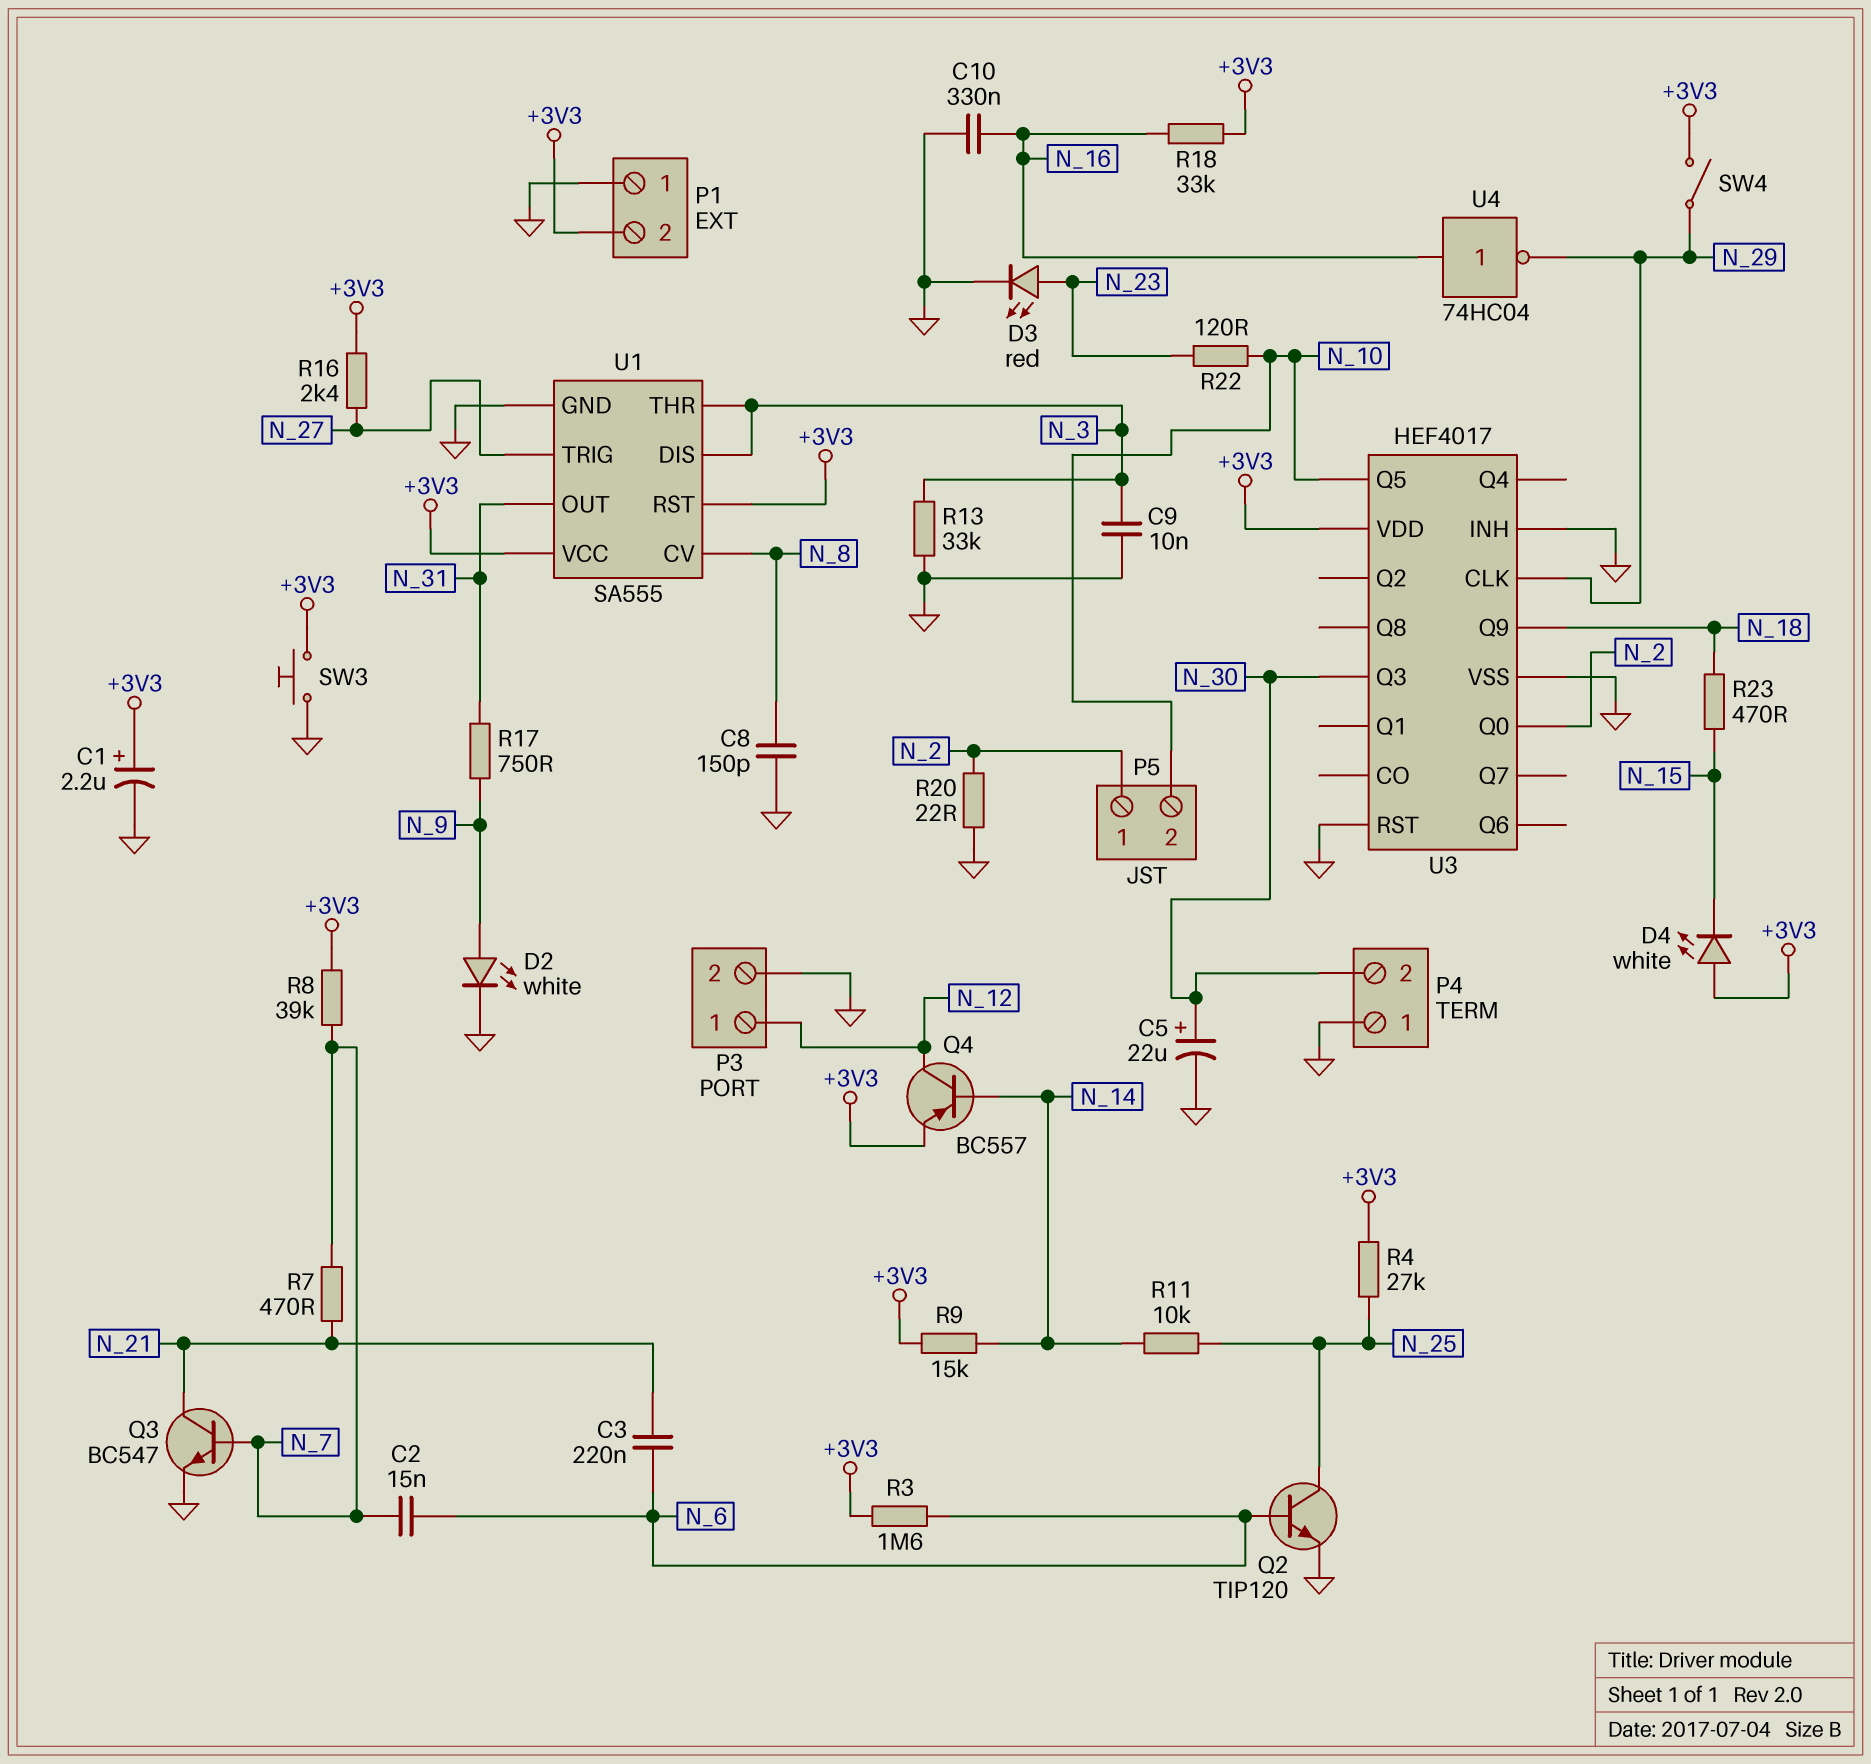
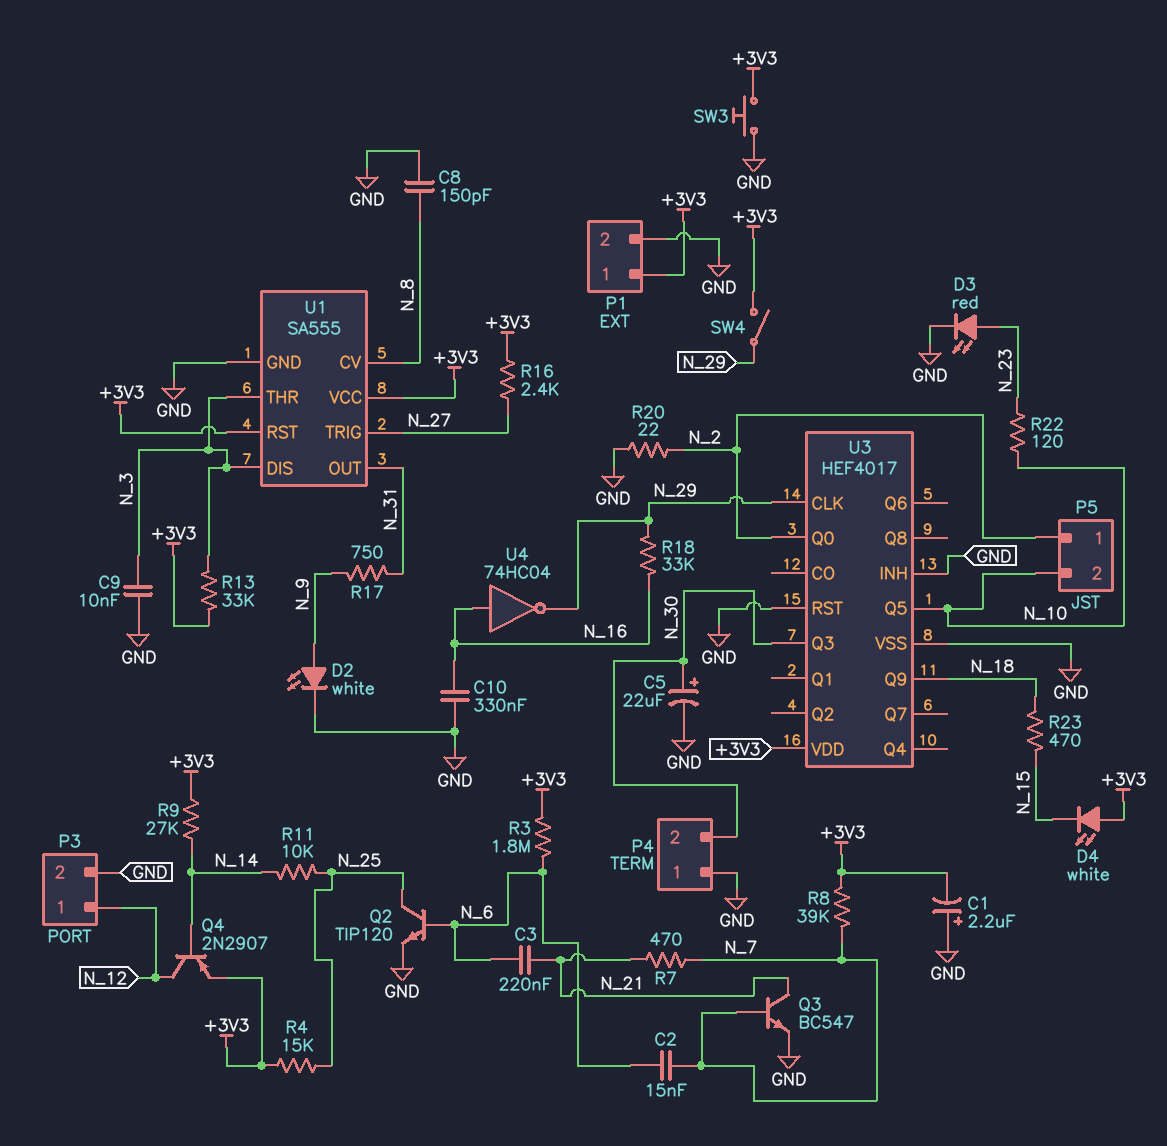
C1: 2.2uF (plus +3V3, minus GND) -> 2.2uF (plus GND, minus +3V3)
P1 pin 1: GND -> +3V3
P1 pin 2: +3V3 -> GND
Q4: PNP BC557 (B N_14, C N_12, E +3V3) -> PNP 2N2907 (B N_14, C N_12, E +3V3)
R3: 1.6M (+3V3, N_6) -> 1.8M (+3V3, N_6)
R4: 27k (+3V3, N_25) -> 15k (+3V3, N_25)
R9: 15k (+3V3, N_14) -> 27k (+3V3, N_14)
R13: 33k (GND, N_3) -> 33k (+3V3, N_3)
R18: 33k (+3V3, N_16) -> 33k (N_16, N_29)

